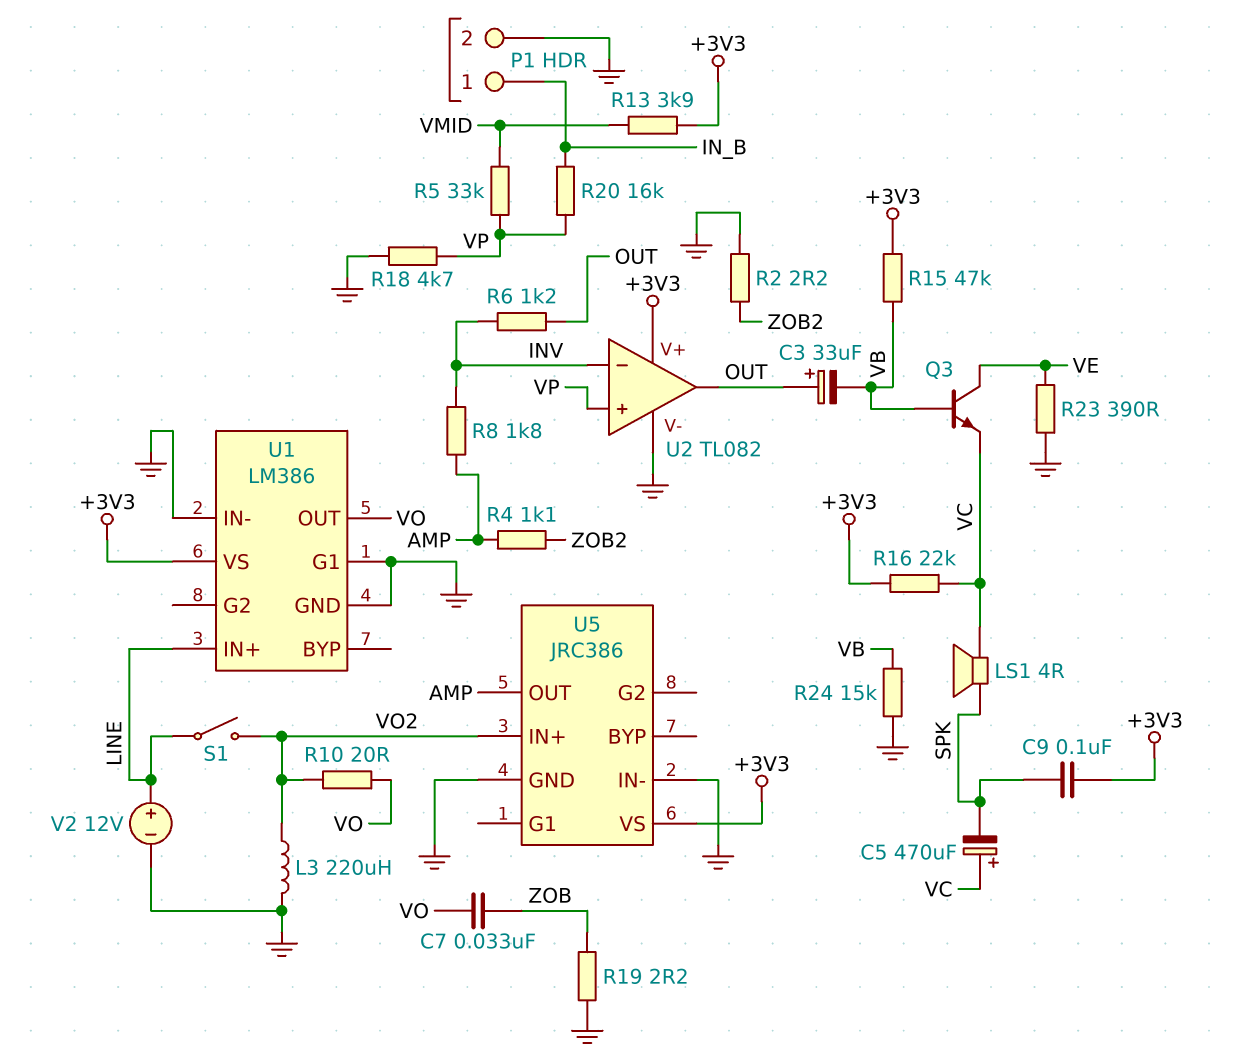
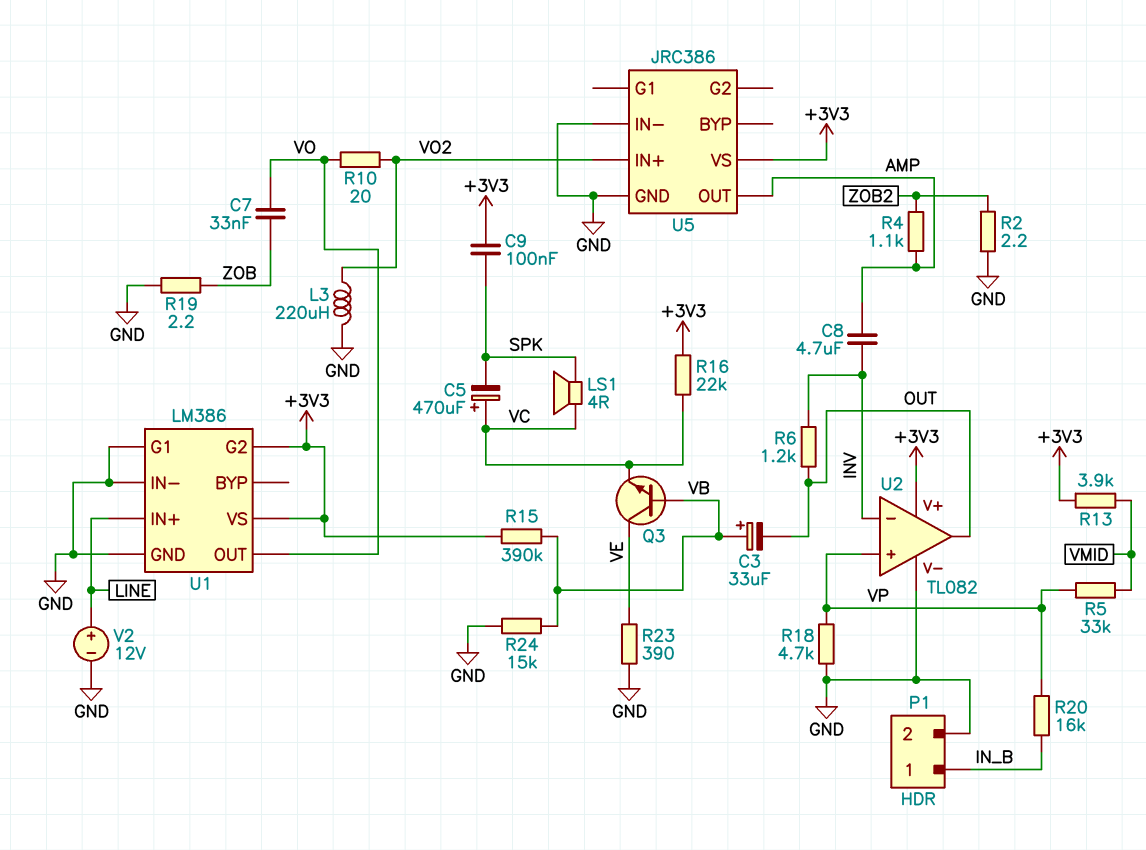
C3: 33uF (plus OUT, minus VB) -> 33uF (plus VB, minus OUT)
C8: none -> 4.7uF (AMP, INV)
R8: 1.8k (AMP, INV) -> none
R15: 47k (+3V3, VB) -> 390k (+3V3, VB)
S1: switch (LINE, VO2) -> none
U1 pin G2: none -> +3V3

